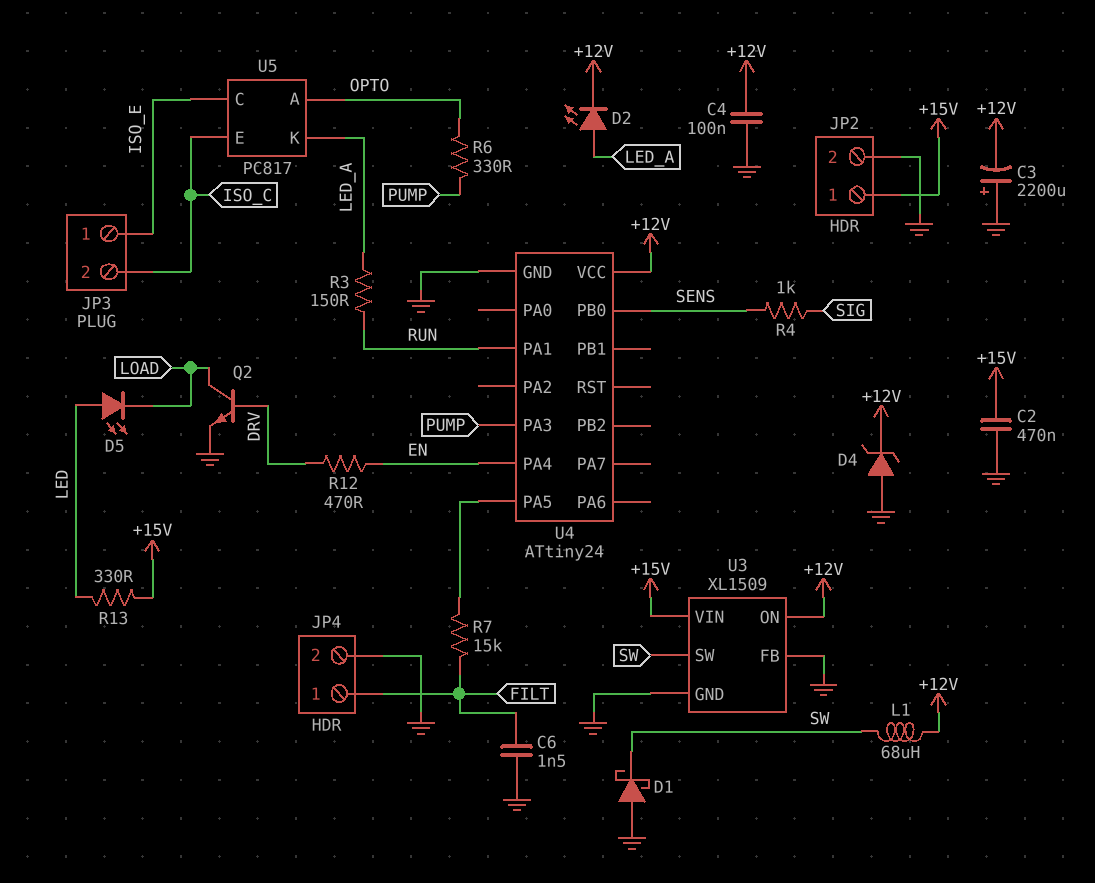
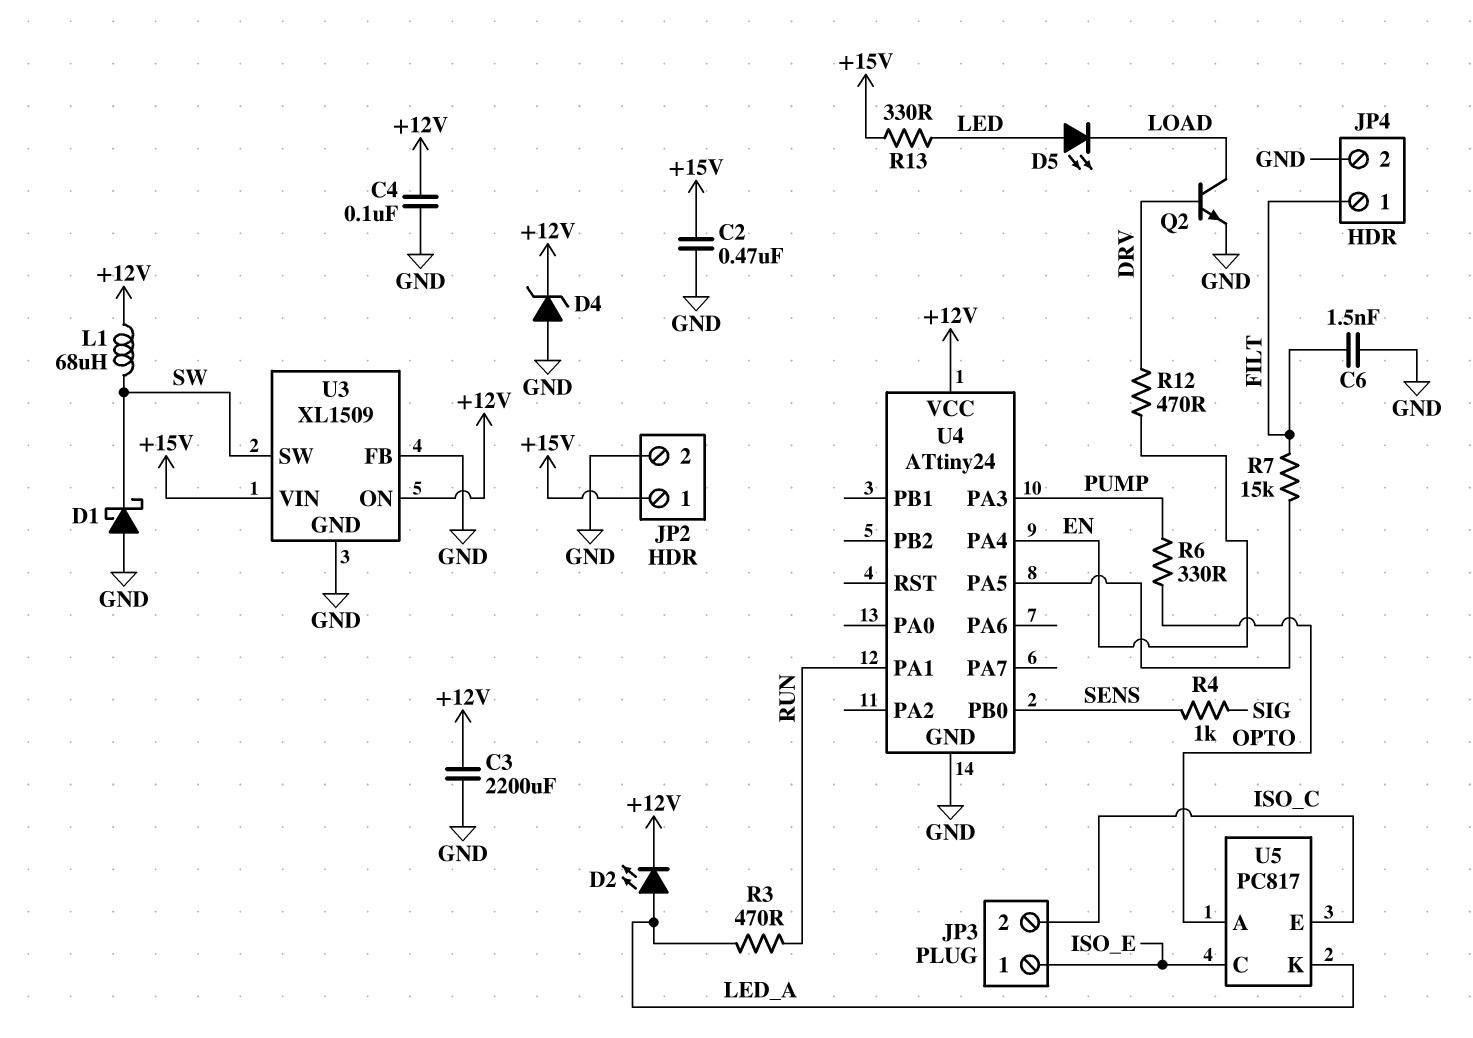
C3: 2200uF (plus GND, minus +12V) -> 2200uF (+12V, GND)
R3: 150 (LED_A, RUN) -> 470 (LED_A, RUN)

